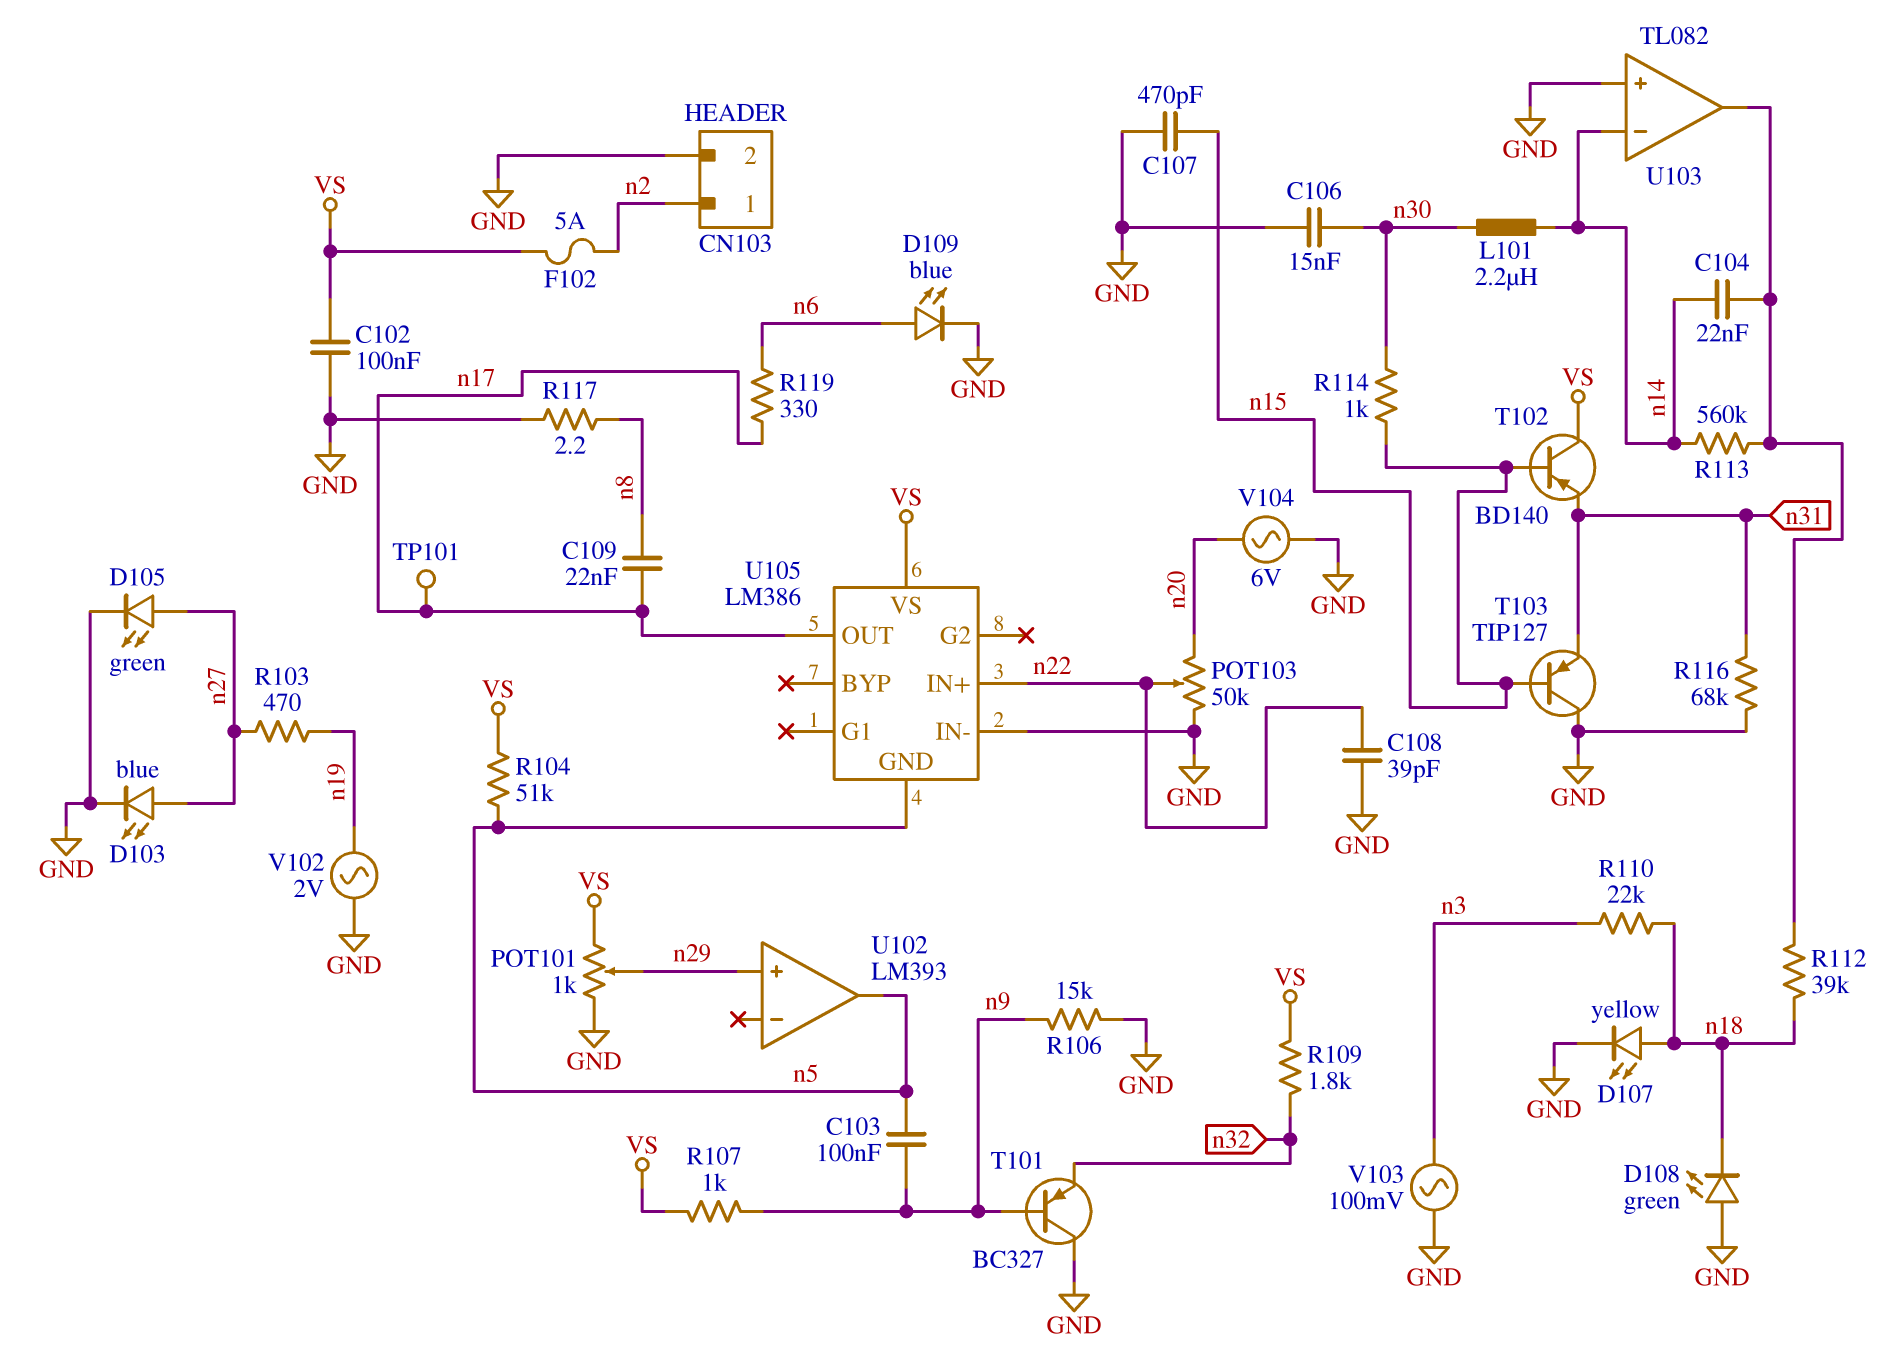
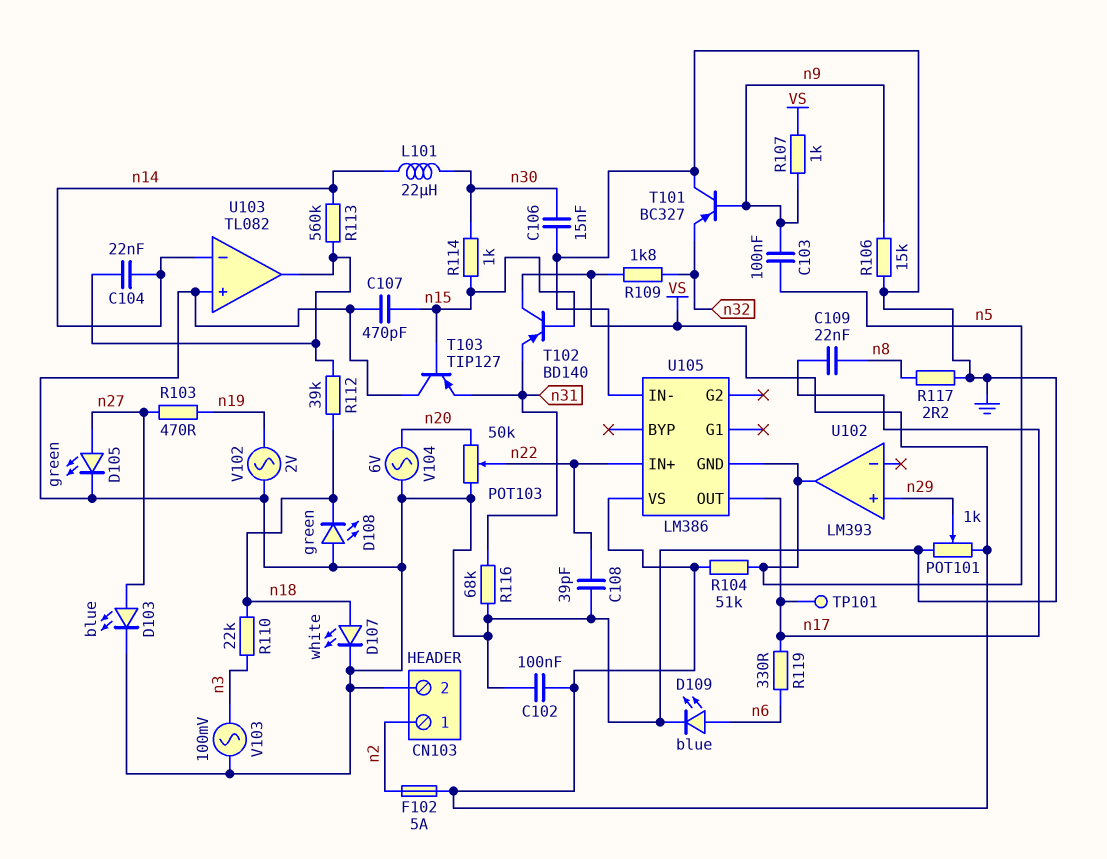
D107: LED yellow (A n18, K GND) -> LED white (A n18, K GND)
L101: 2.2uH (n14, n30) -> 22uH (n14, n30)

